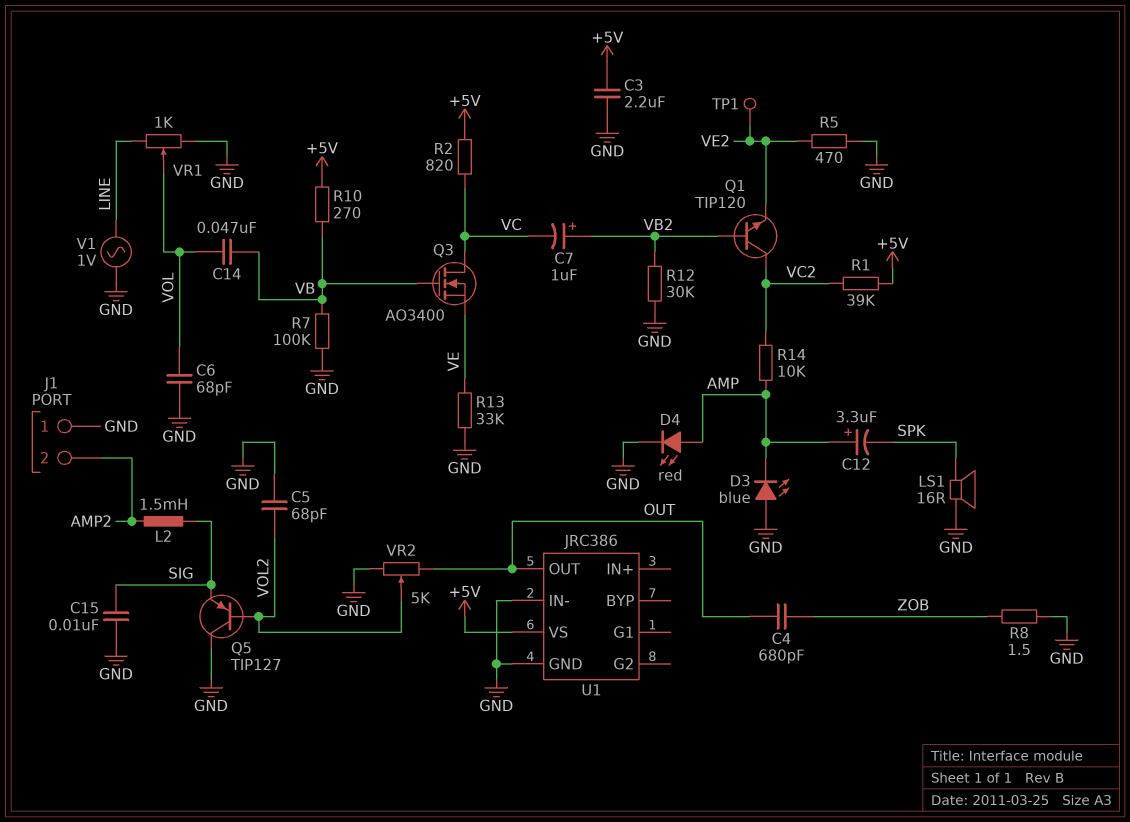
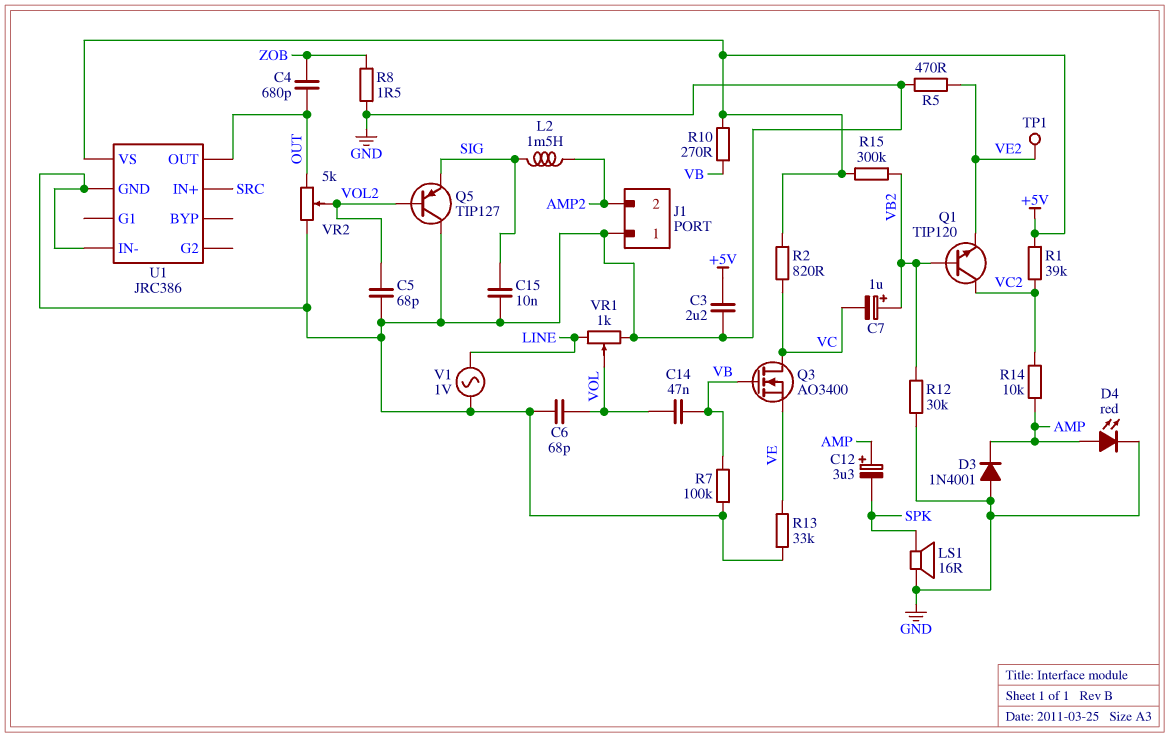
D3: LED blue (A GND, K AMP) -> diode 1N4001 (A GND, K AMP)
R15: none -> 300k (+5V, VB2)
U1 pin IN+: none -> SRC

